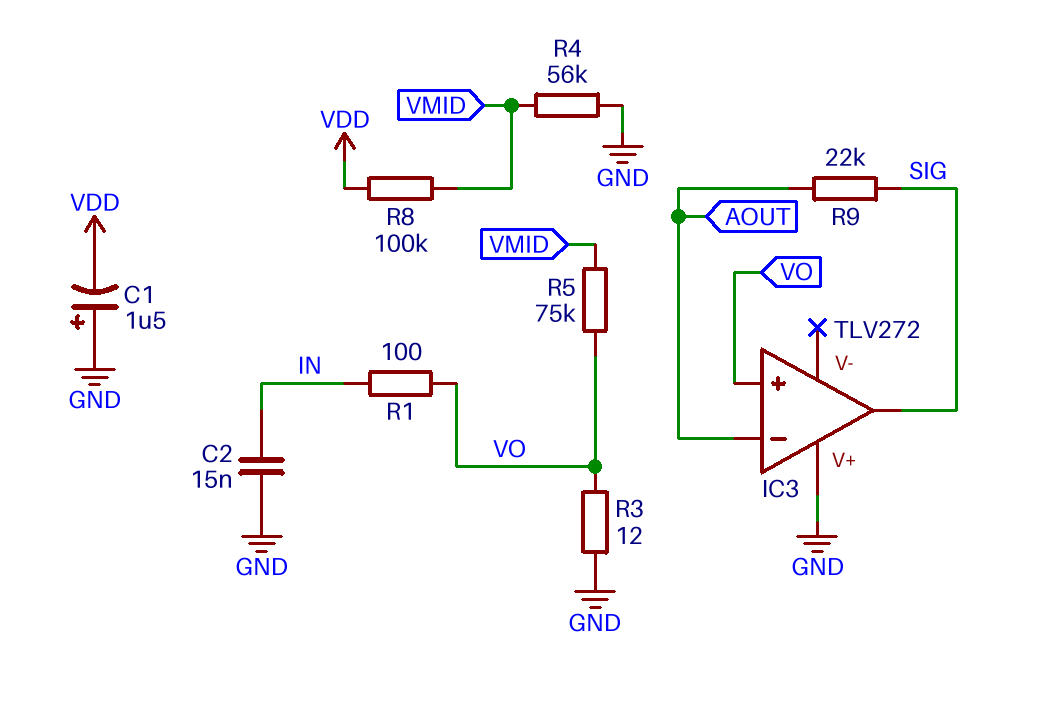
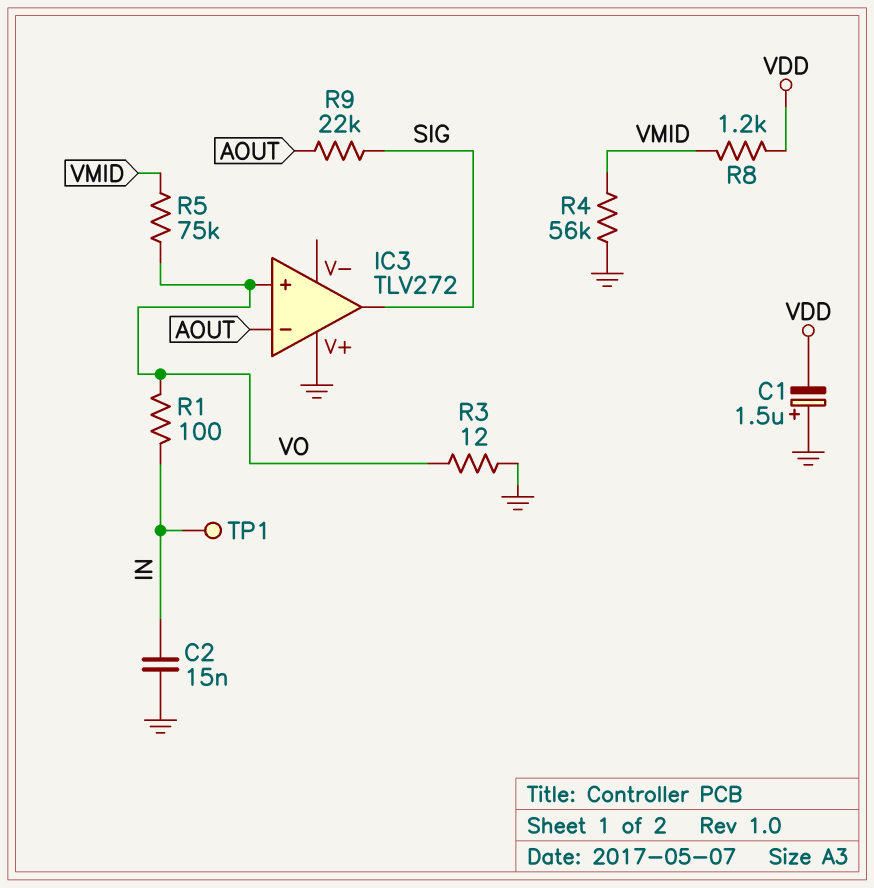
R8: 100k (VDD, VMID) -> 1.2k (VDD, VMID)
TP1: none -> test point (IN)

